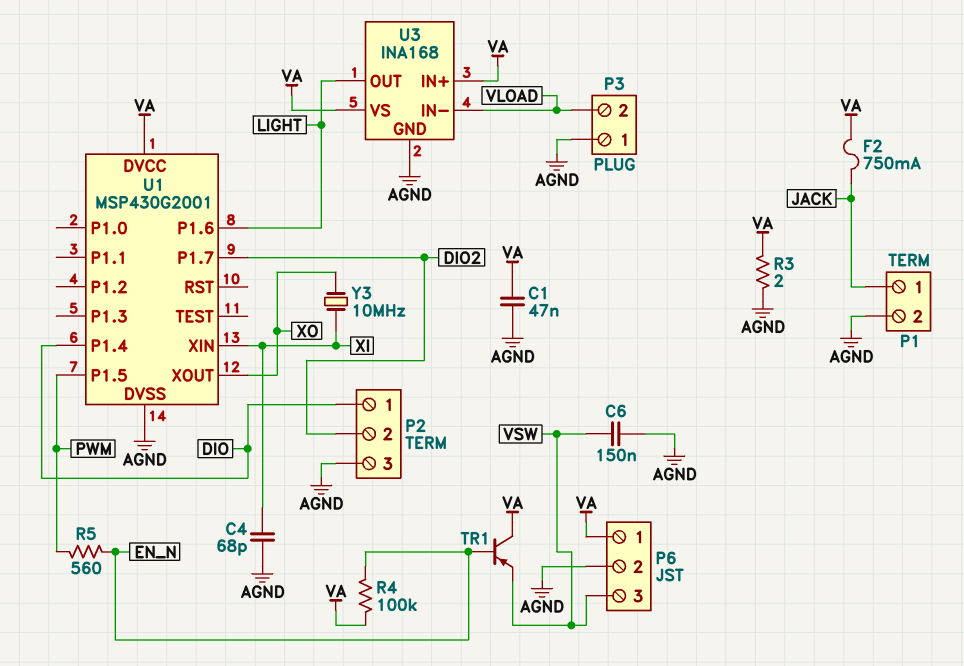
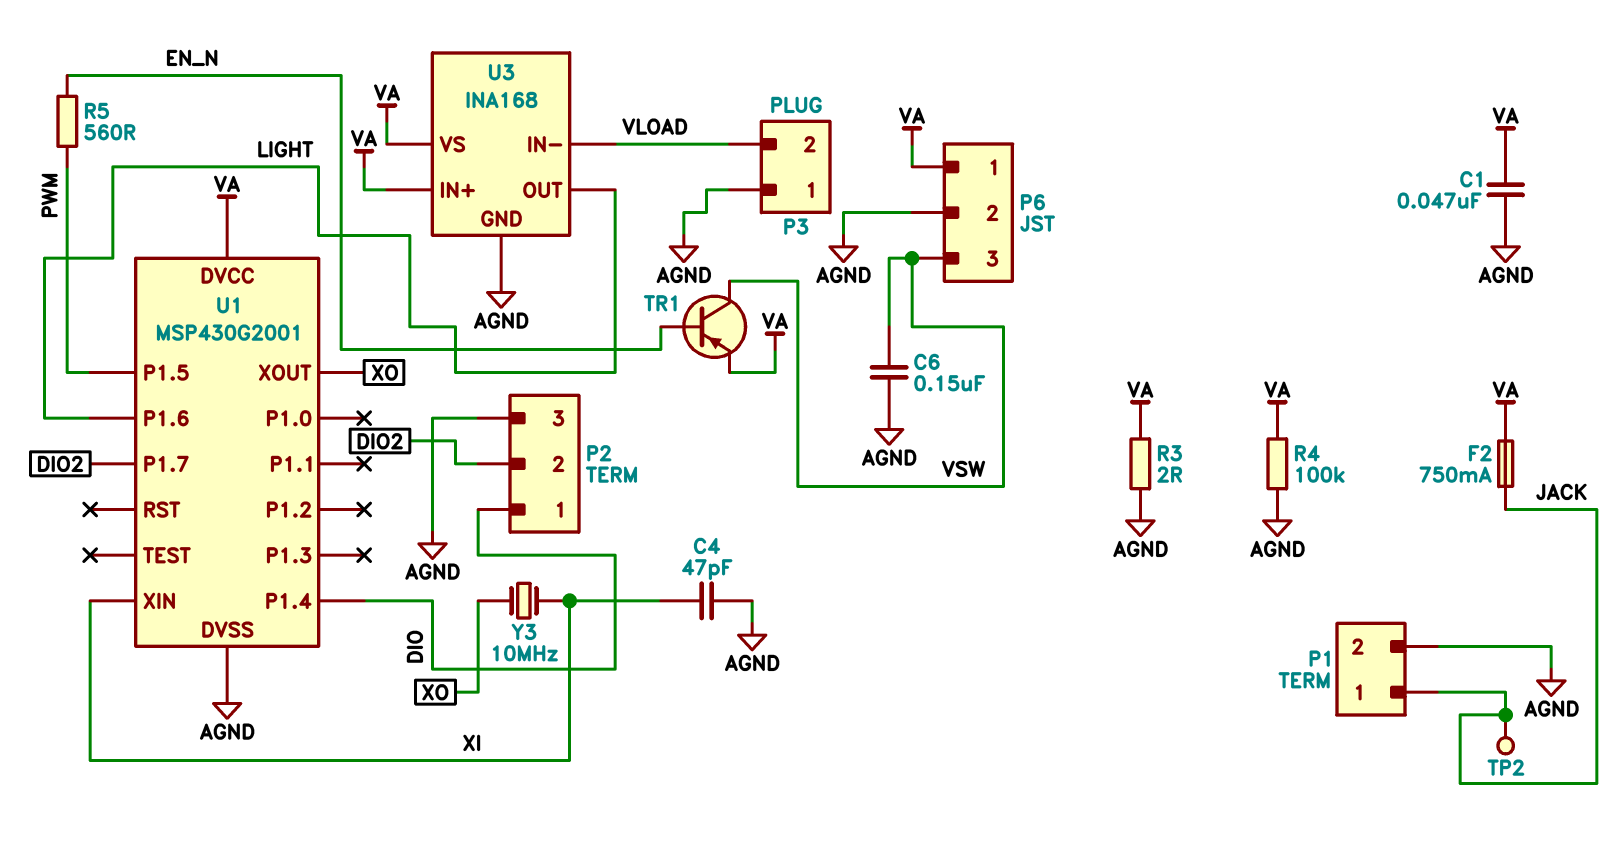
C4: 68pF (AGND, XI) -> 47pF (AGND, XI)
R4: 100k (EN_N, VA) -> 100k (AGND, VA)
TP2: none -> test point (JACK)
TR1: PNP (B EN_N, C VA, E VSW) -> PNP (B EN_N, C VSW, E VA)

